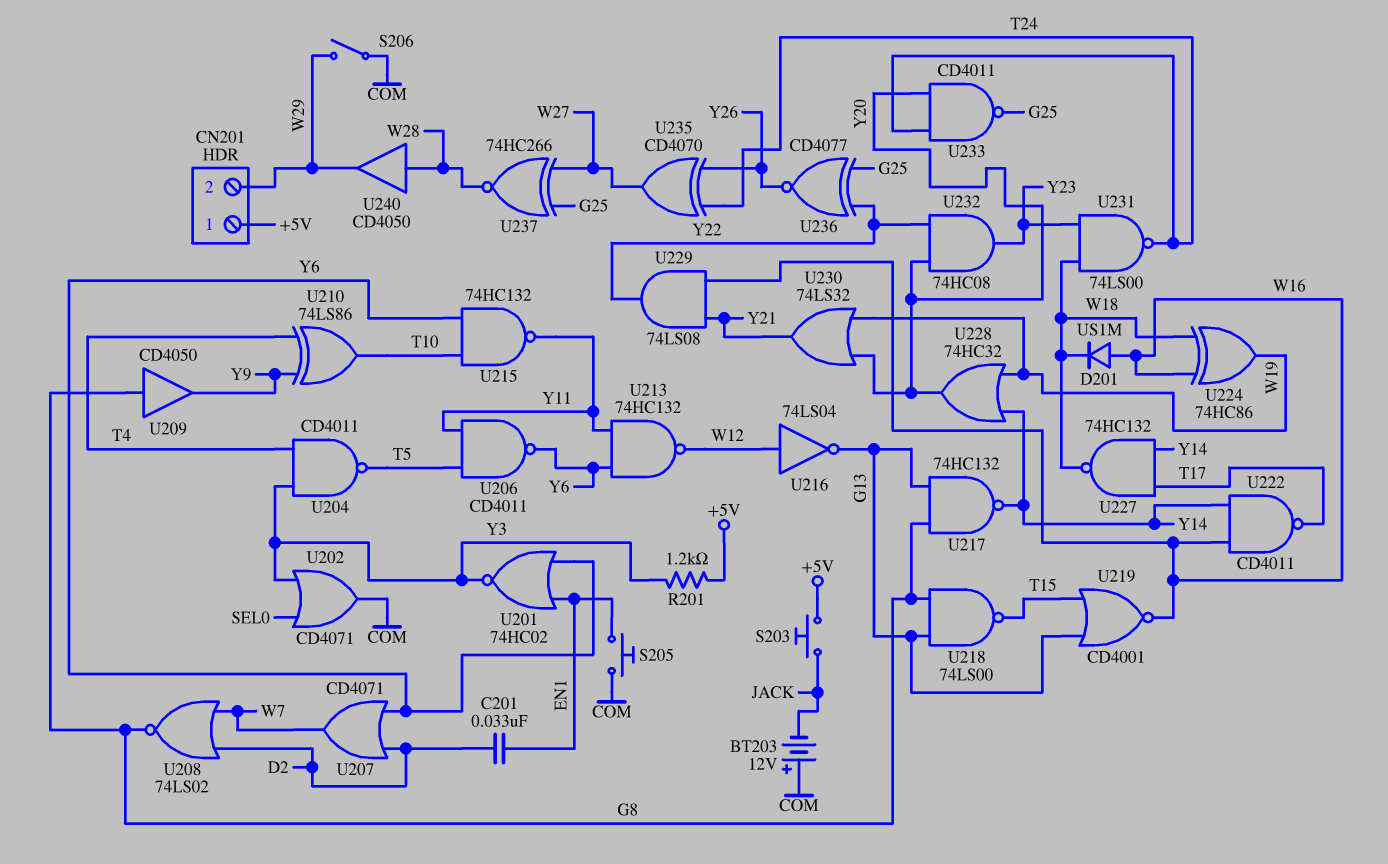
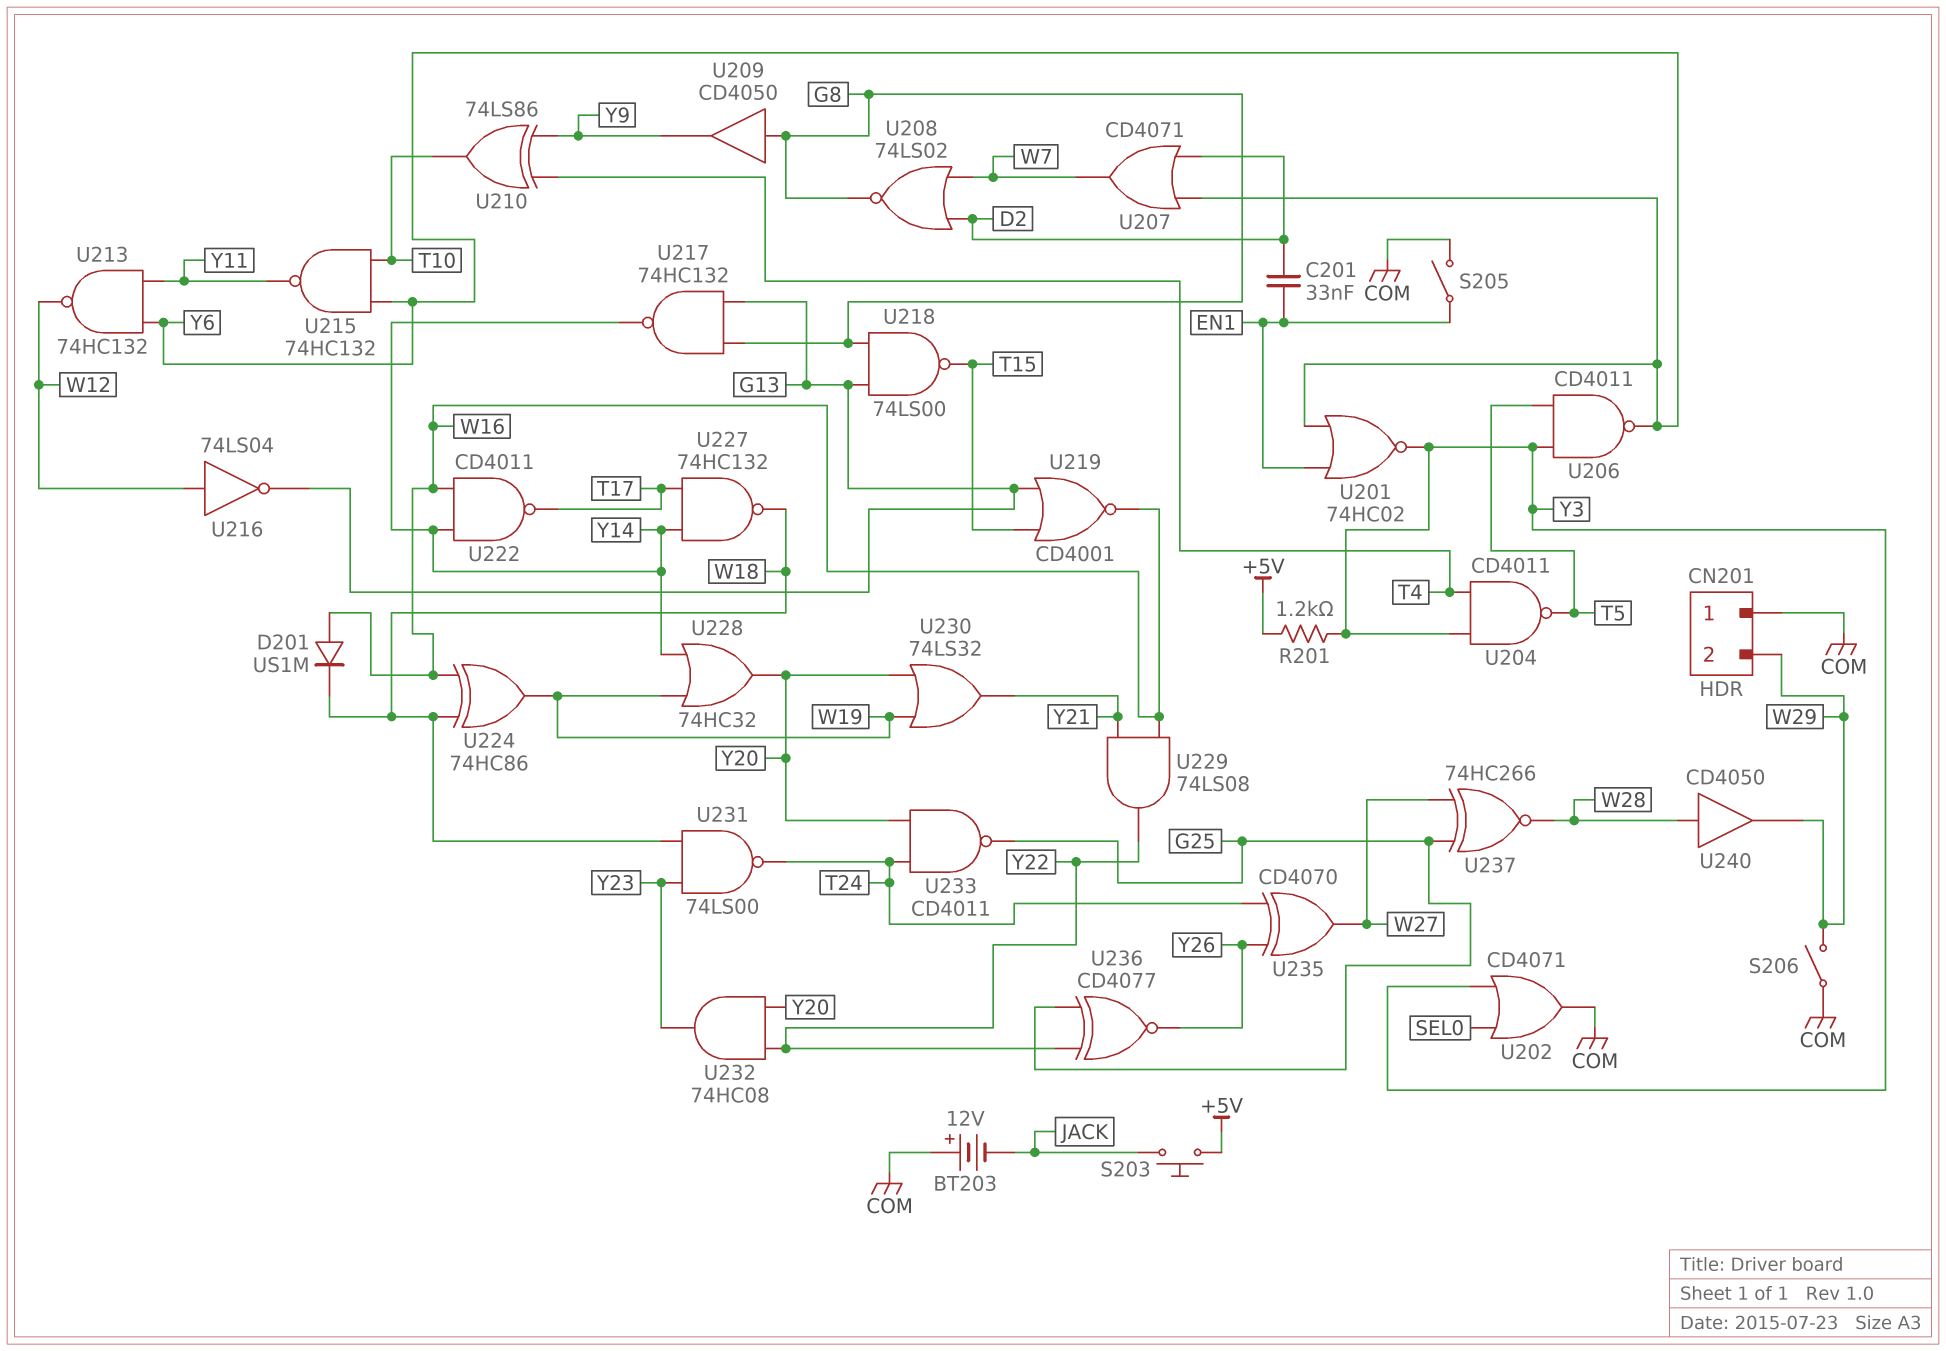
CN201 pin 1: +5V -> COM
S205: button (COM, EN1) -> switch (COM, EN1)
U206: NAND CD4011 (in T5, in Y11, out Y6) -> NAND CD4011 (in T5, in Y3, out Y6)

